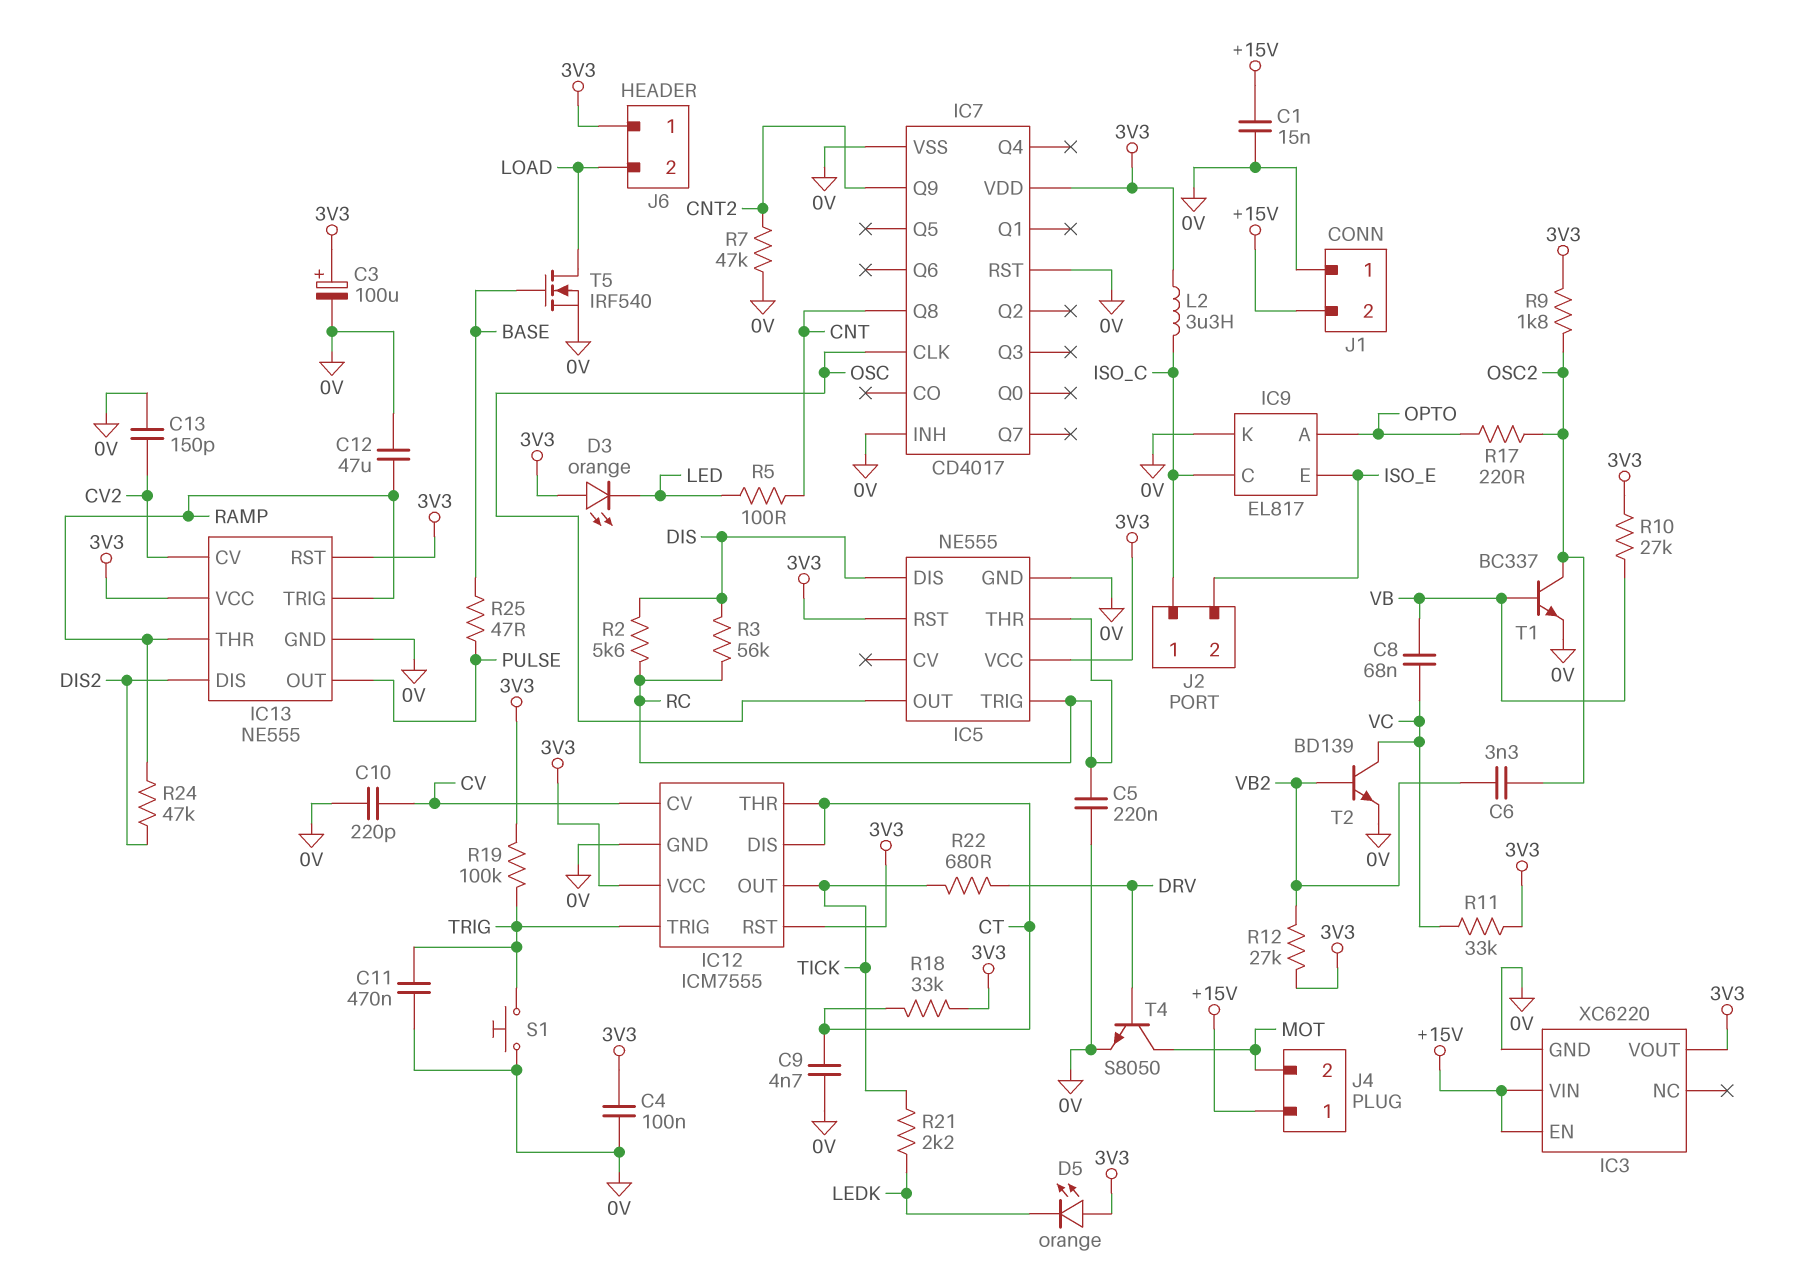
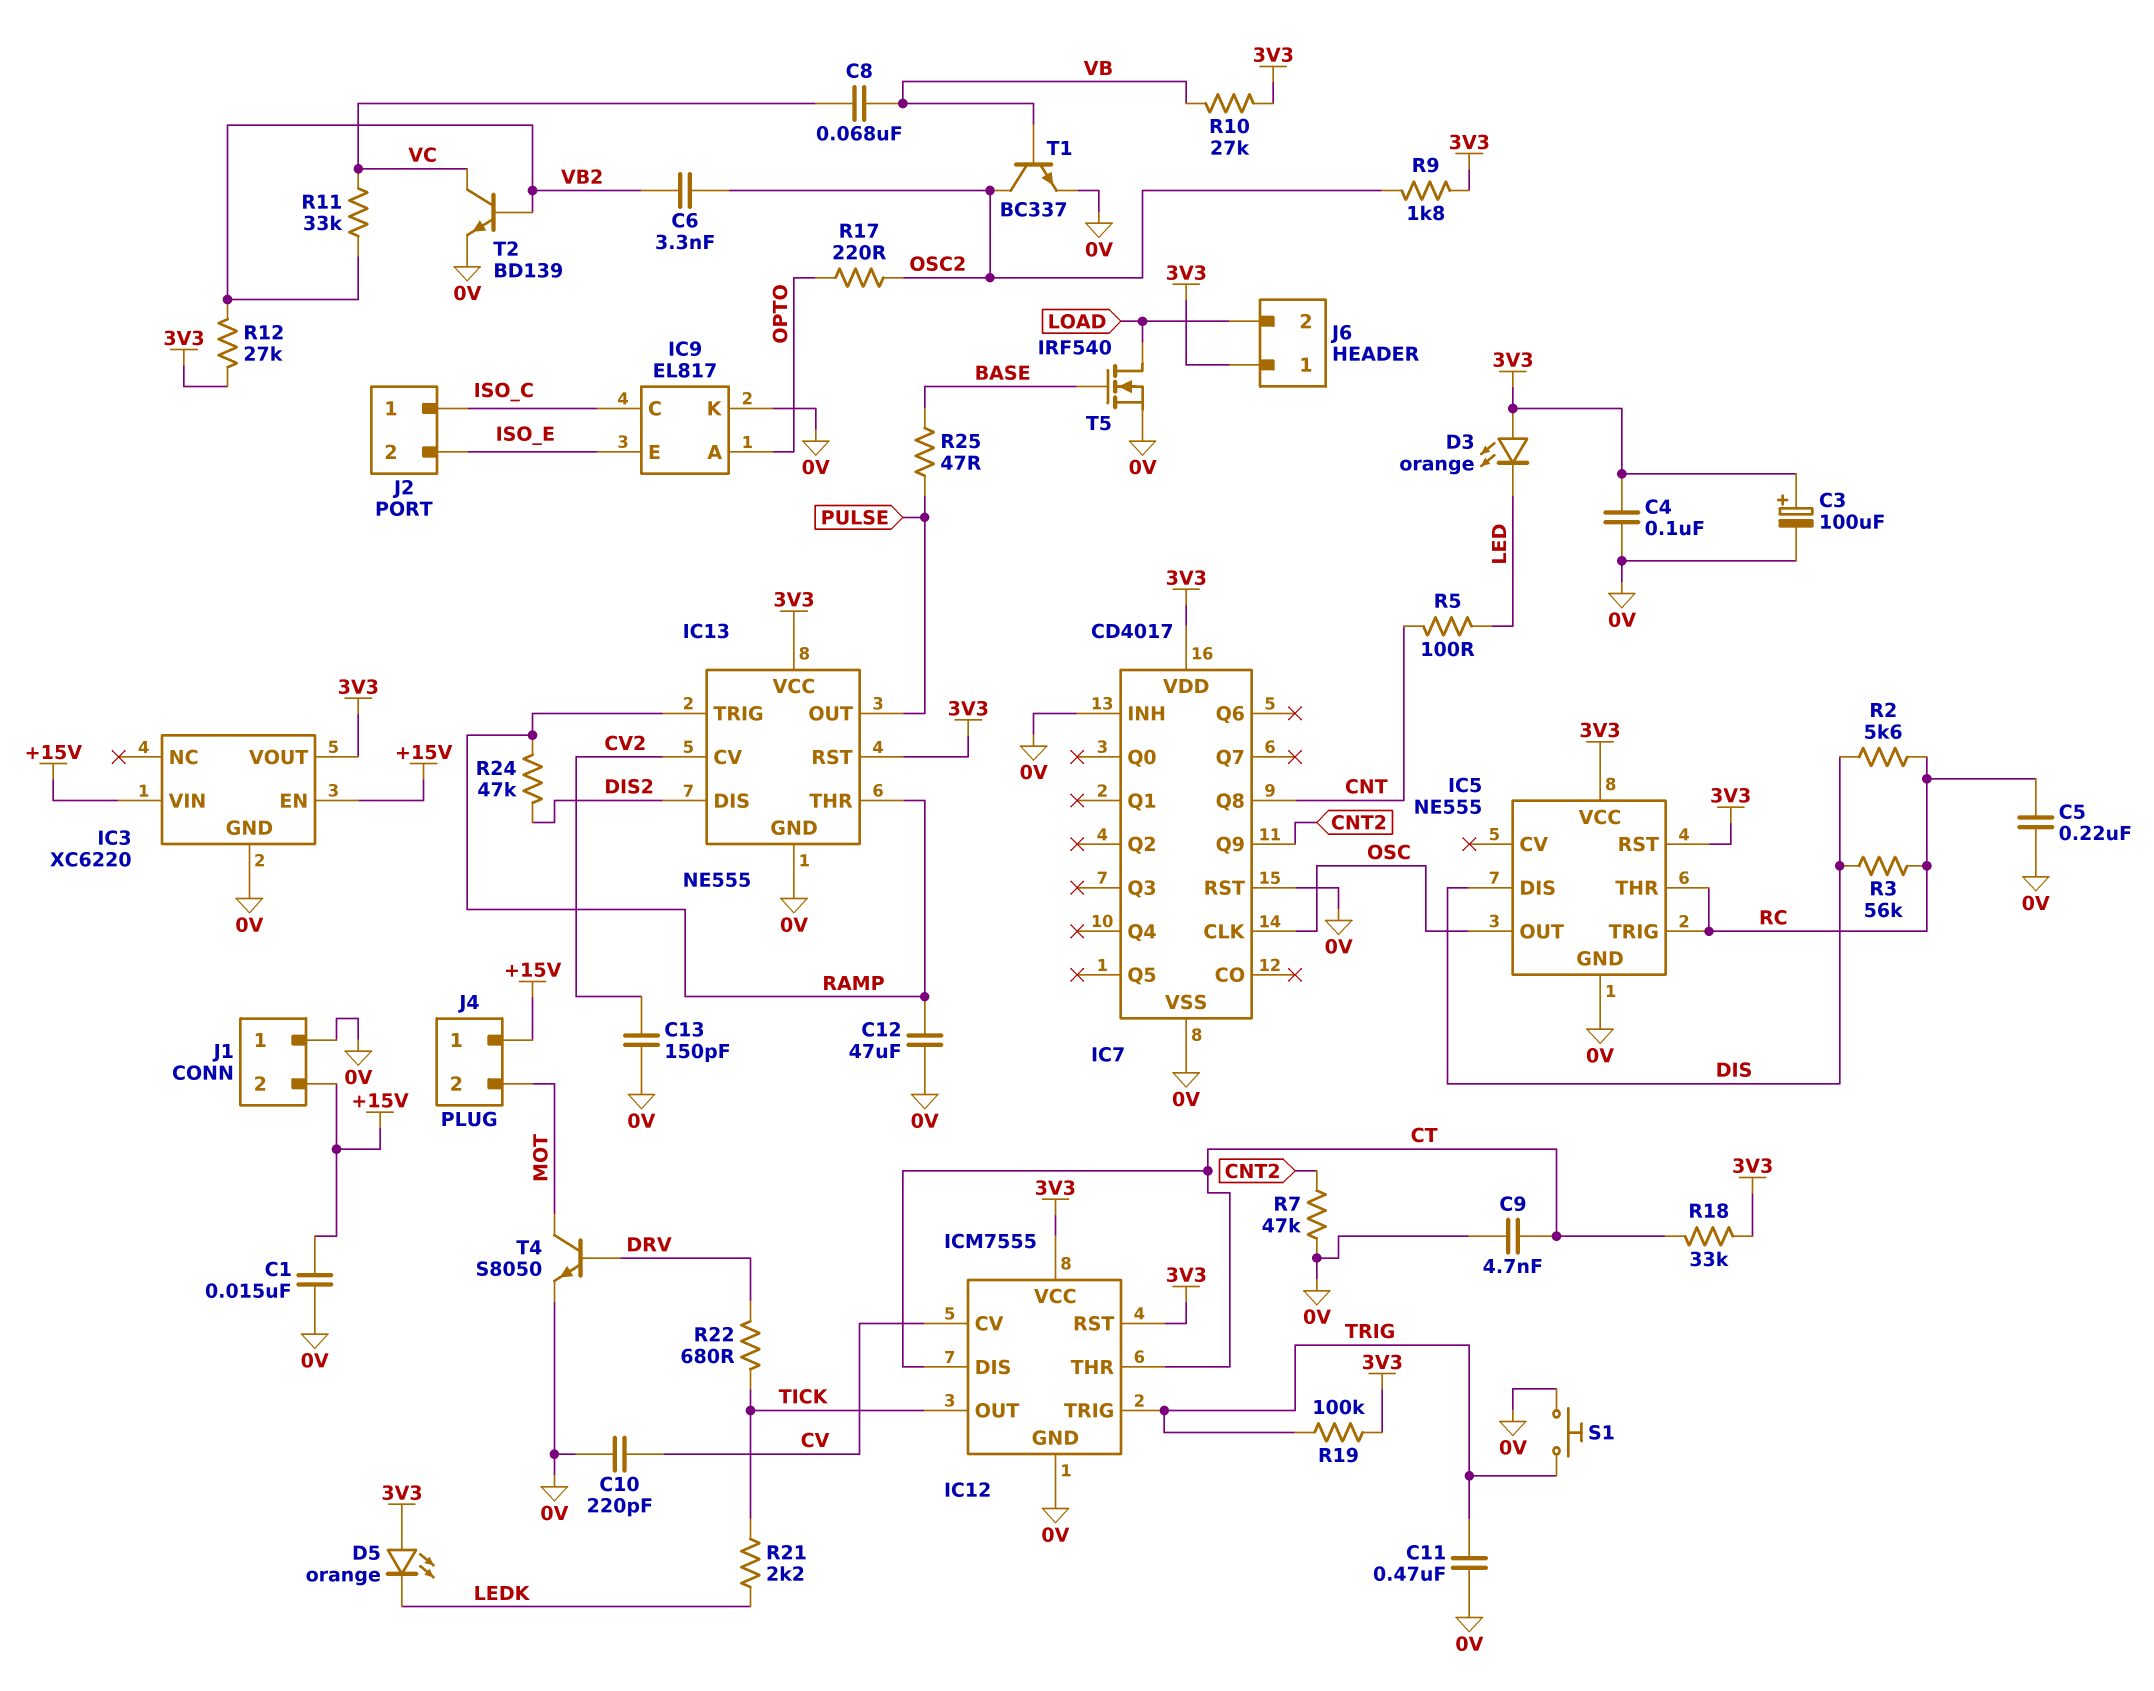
L2: 3.3uH (3V3, ISO_C) -> none
R11: 33k (3V3, VC) -> 33k (VB2, VC)

